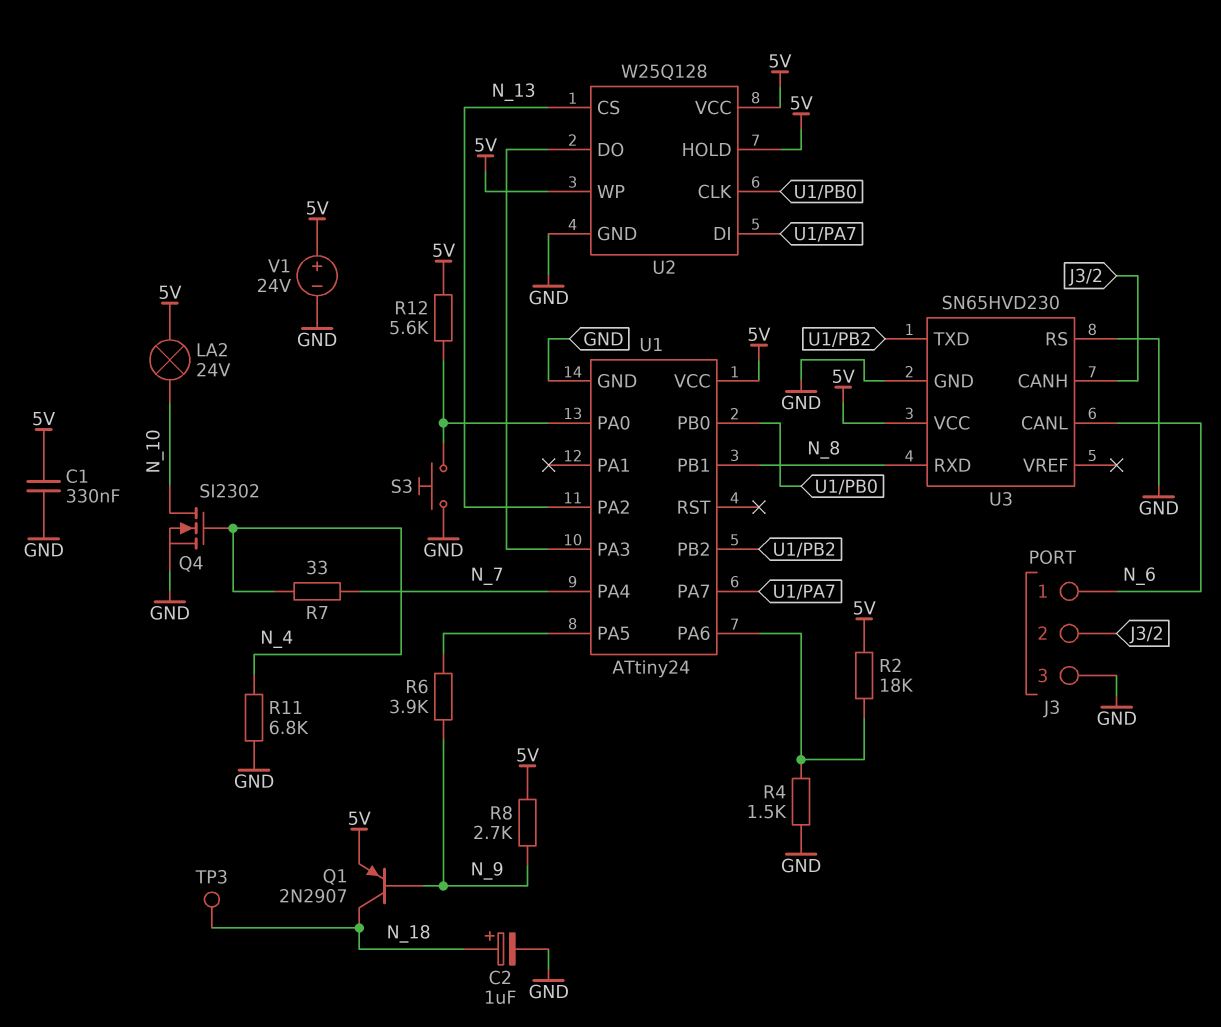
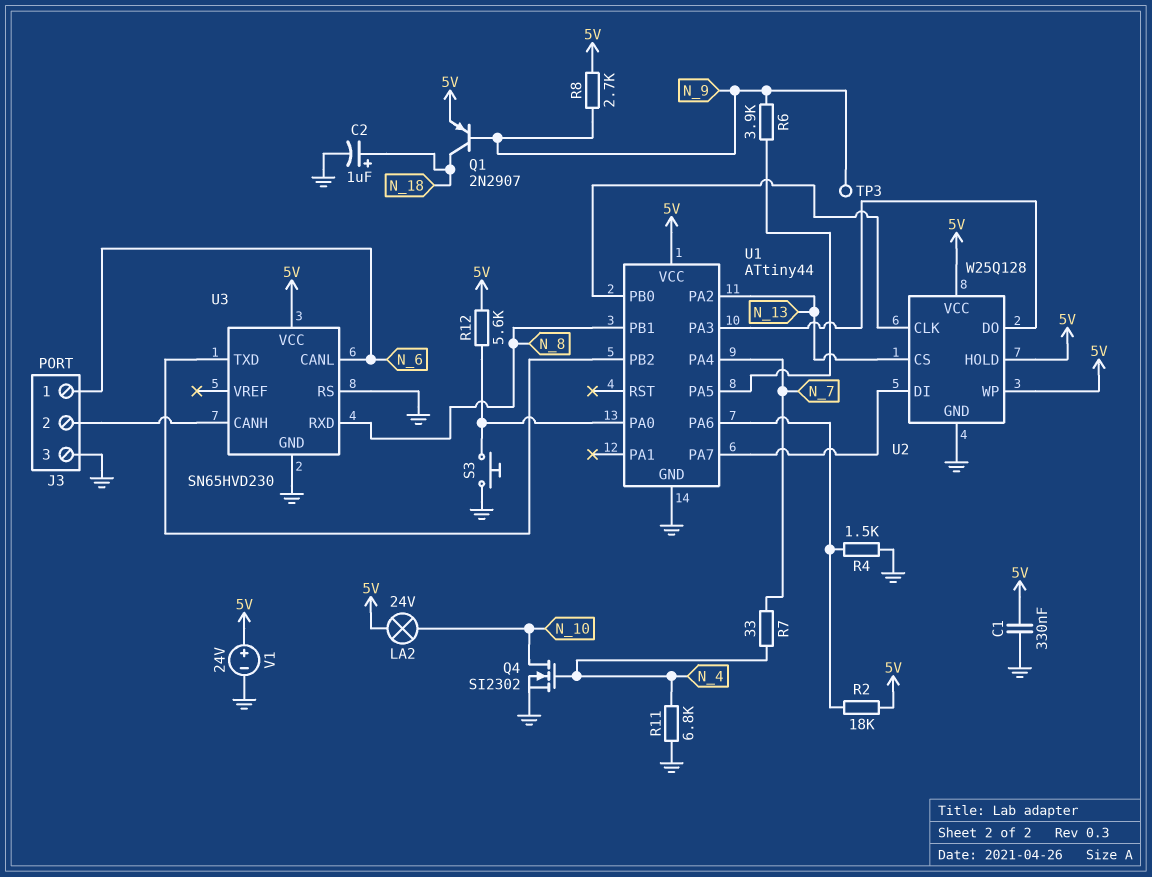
TP3: test point (N_18) -> test point (N_9)
U1: ATtiny24 -> ATtiny44

